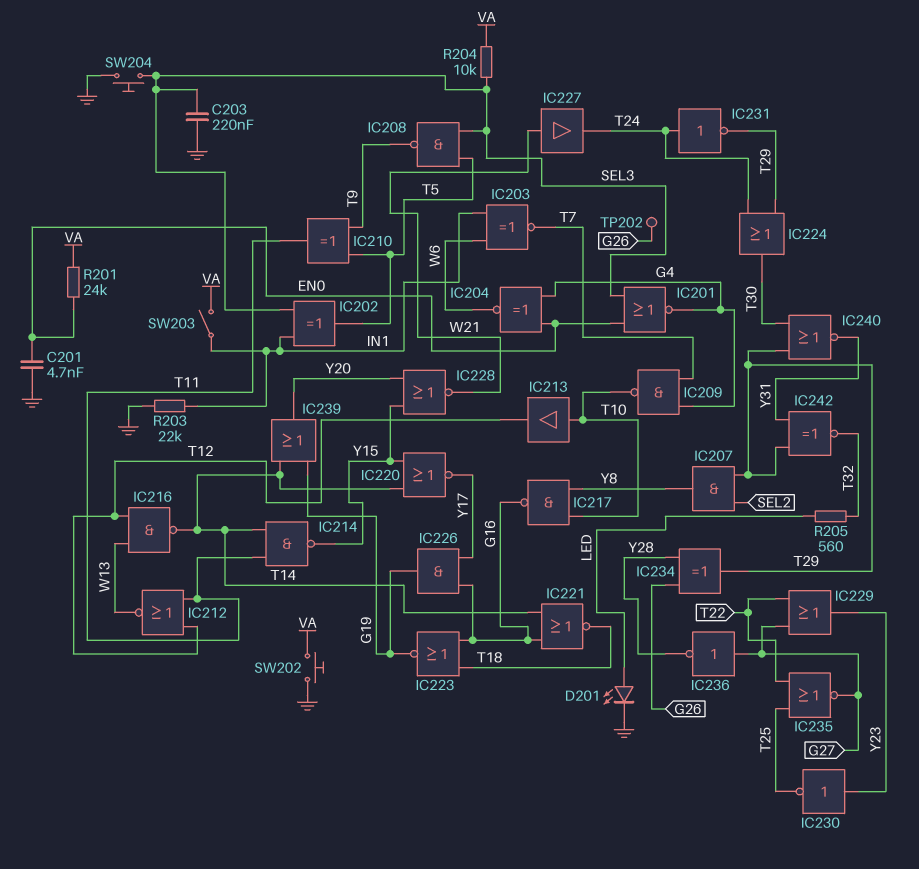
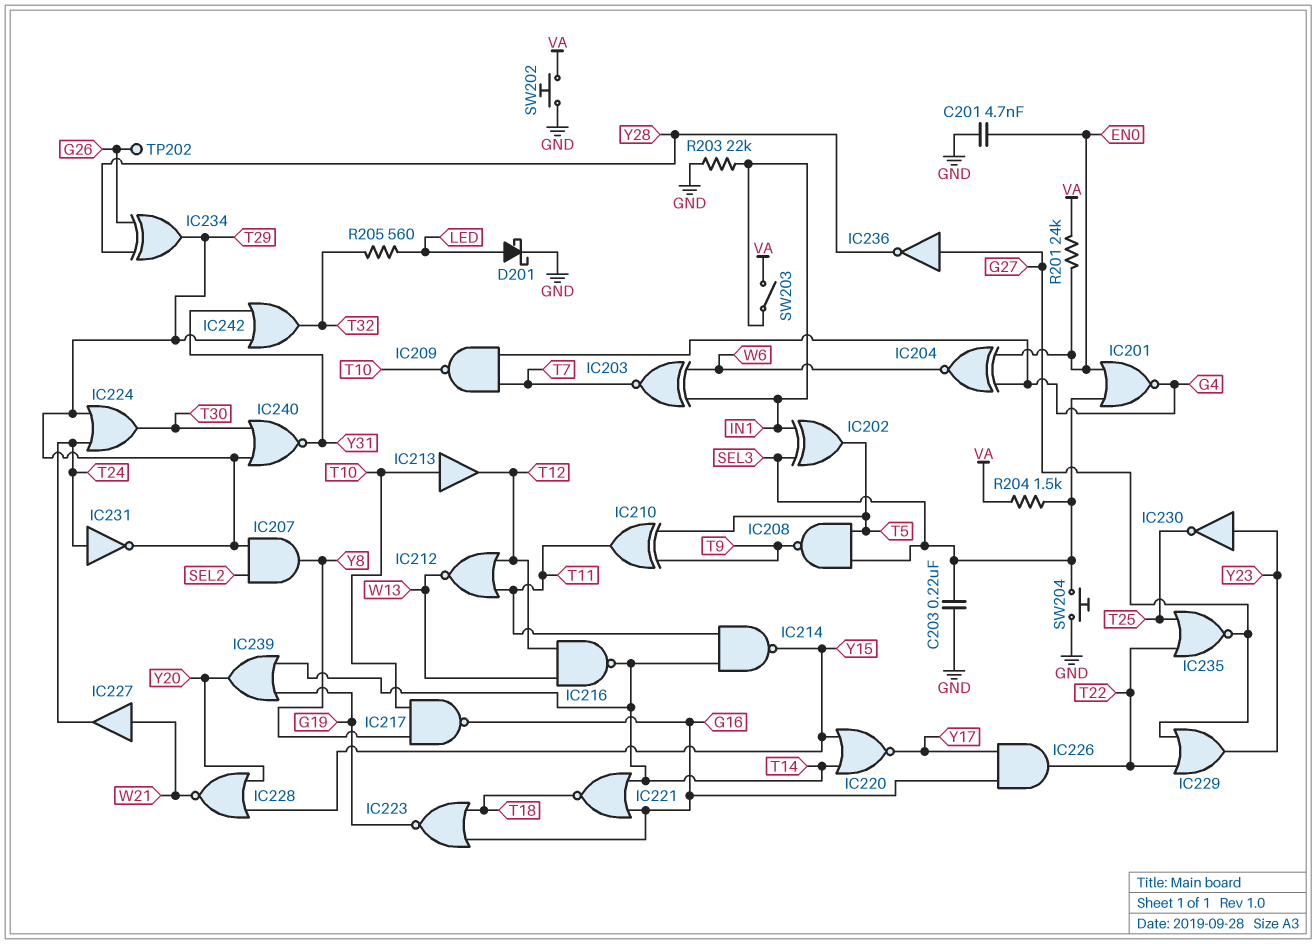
D201: LED (A LED, K GND) -> schottky (A LED, K GND)
IC226: AND (in G16, in Y17, out G19) -> AND (in G16, in Y17, out T22)
IC242: XNOR (in T29, in Y31, out T32) -> OR (in T29, in Y31, out T32)
R204: 10k (SEL3, VA) -> 1.5k (SEL3, VA)

